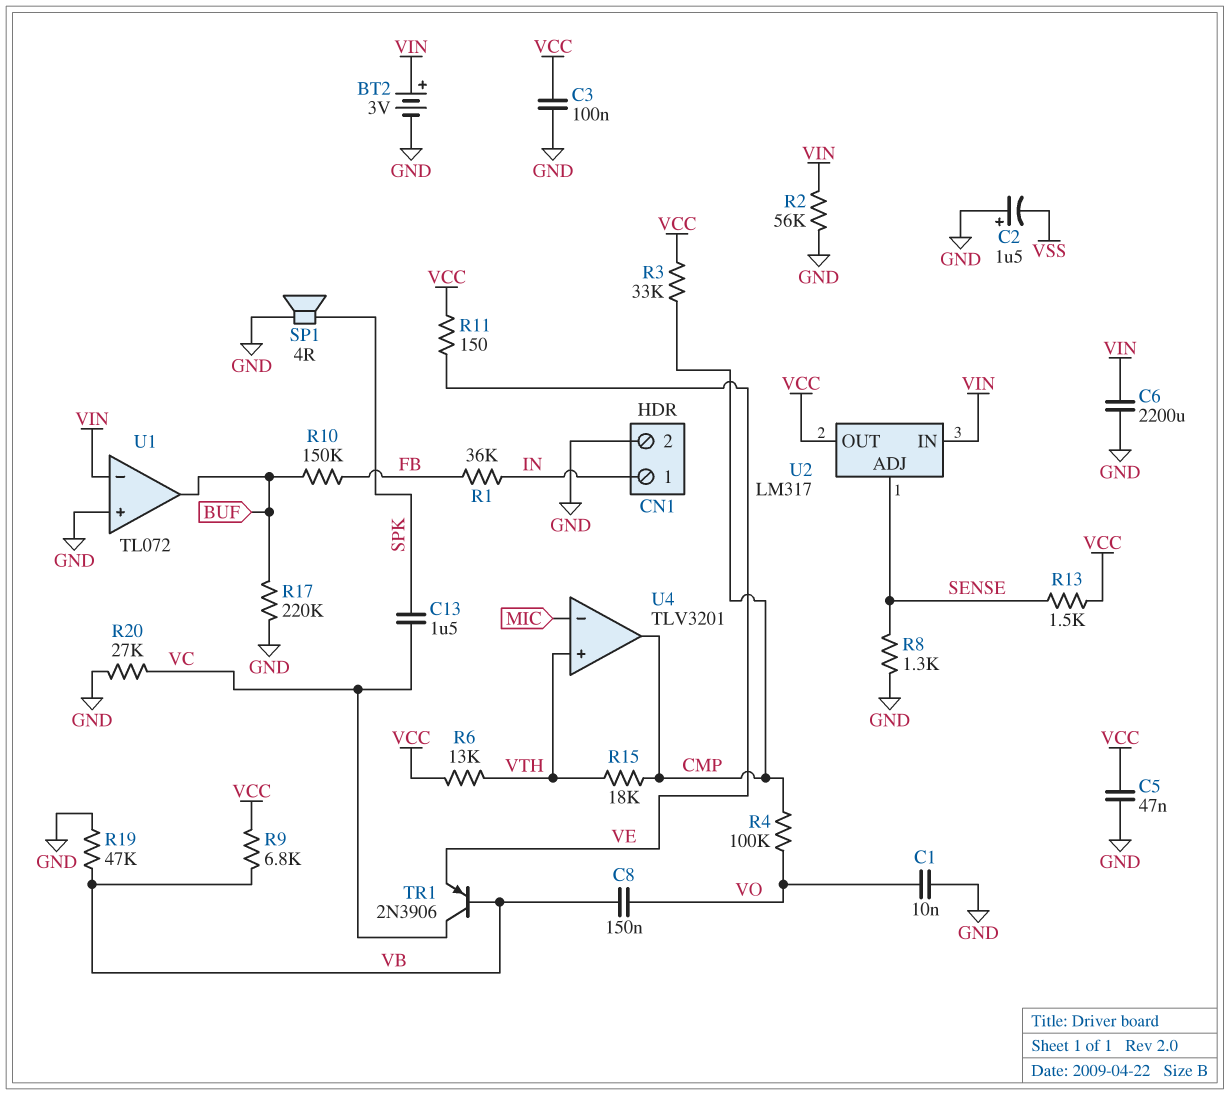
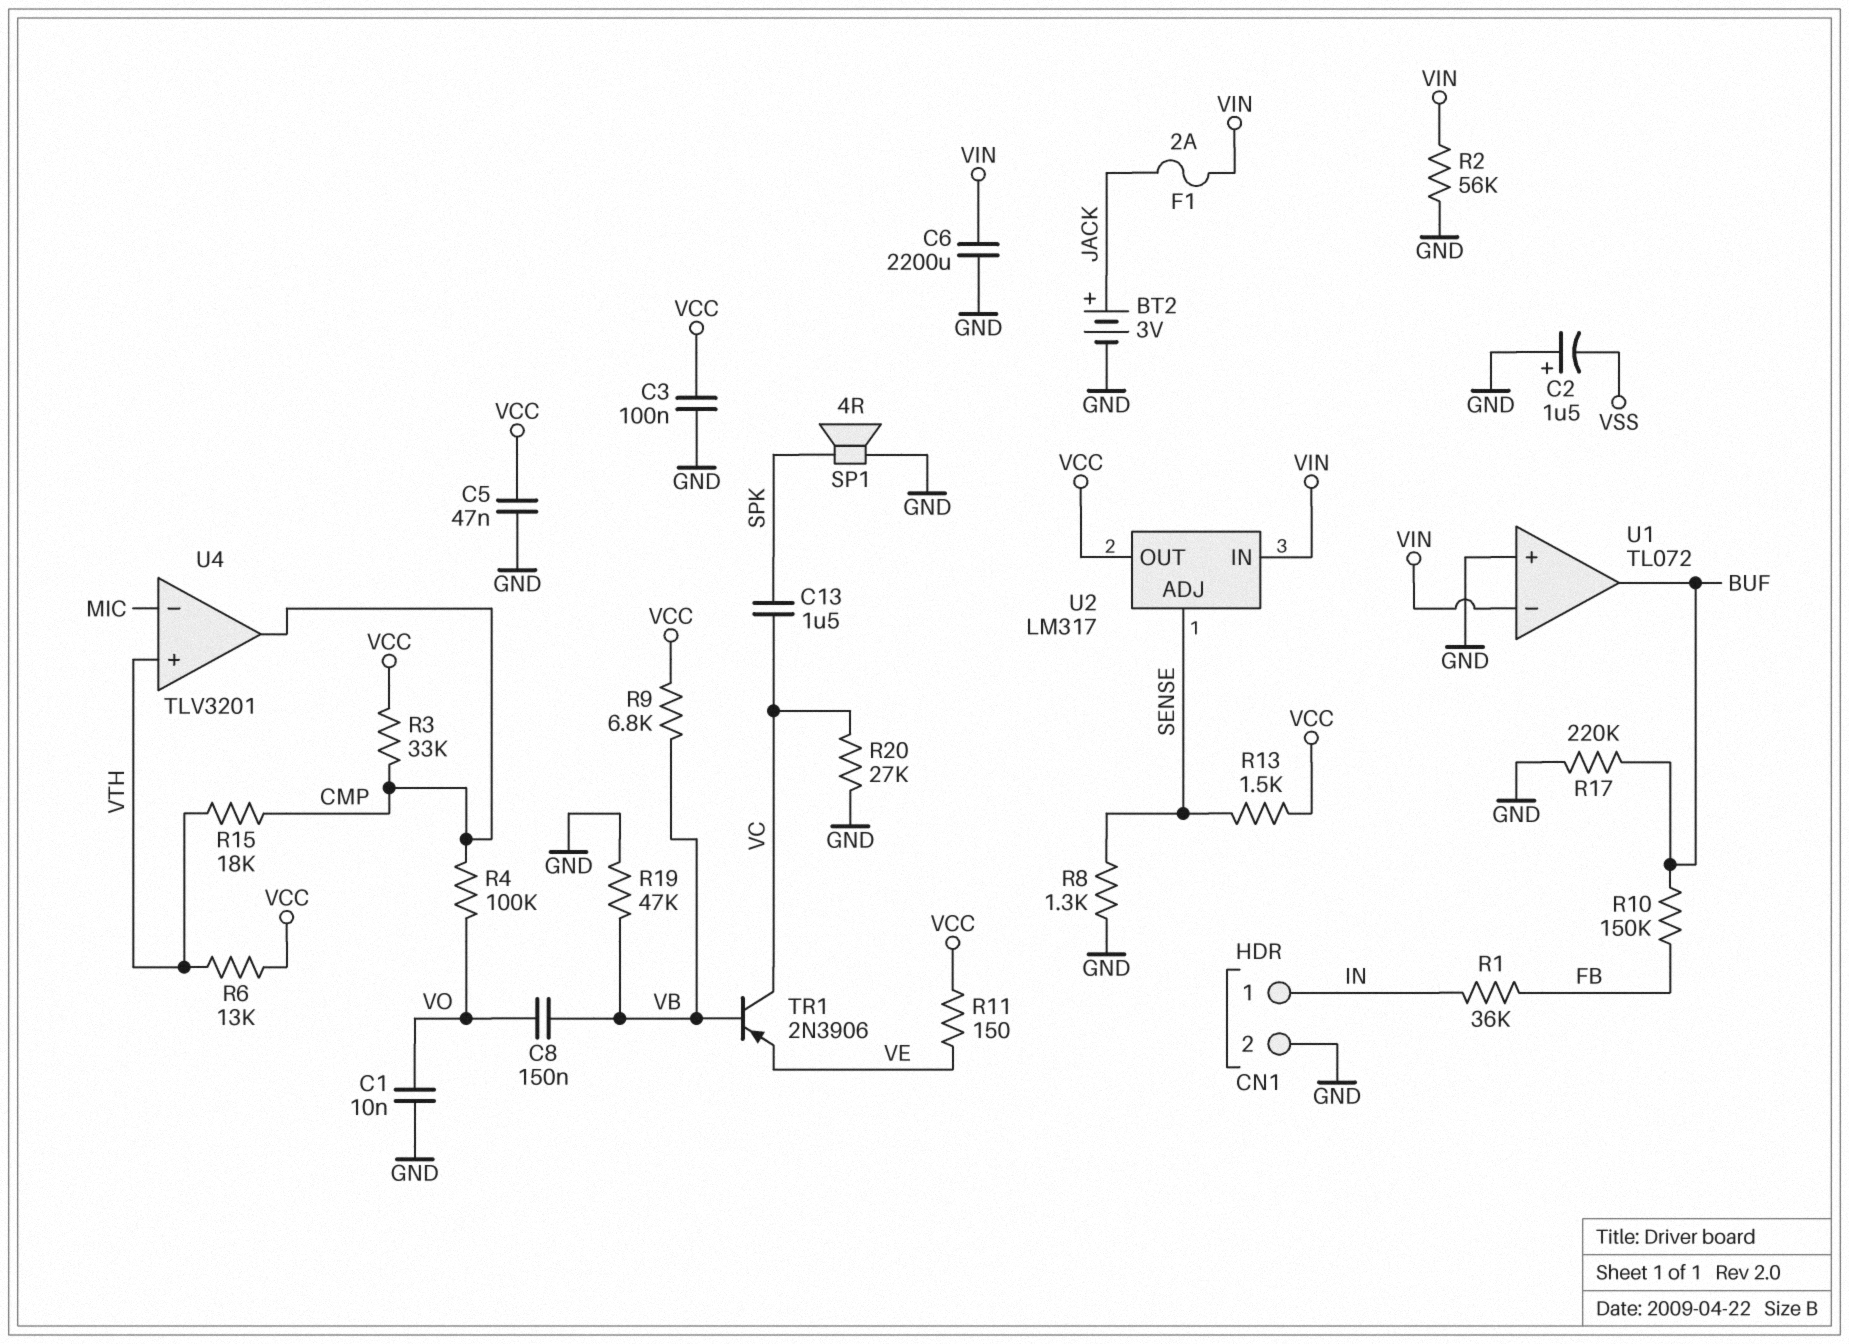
BT2: 3V (plus VIN, minus GND) -> 3V (plus JACK, minus GND)
F1: none -> 2A (JACK, VIN)

